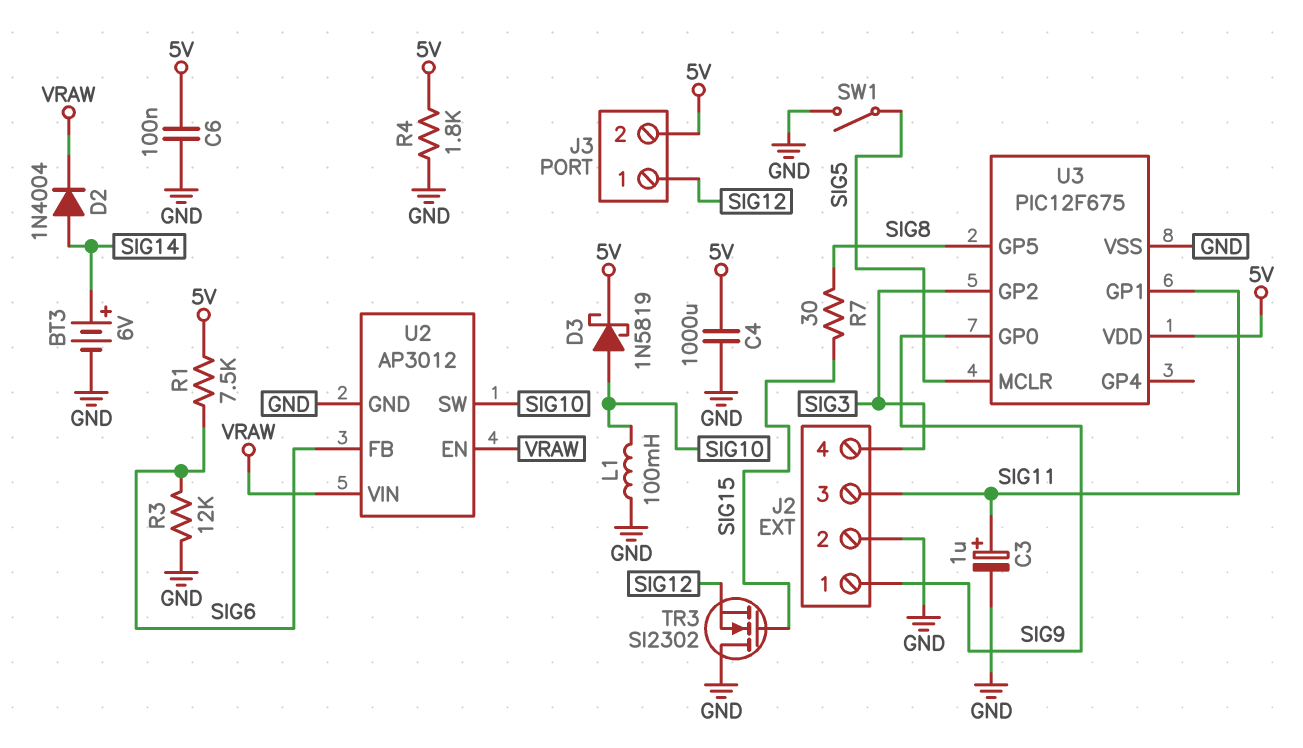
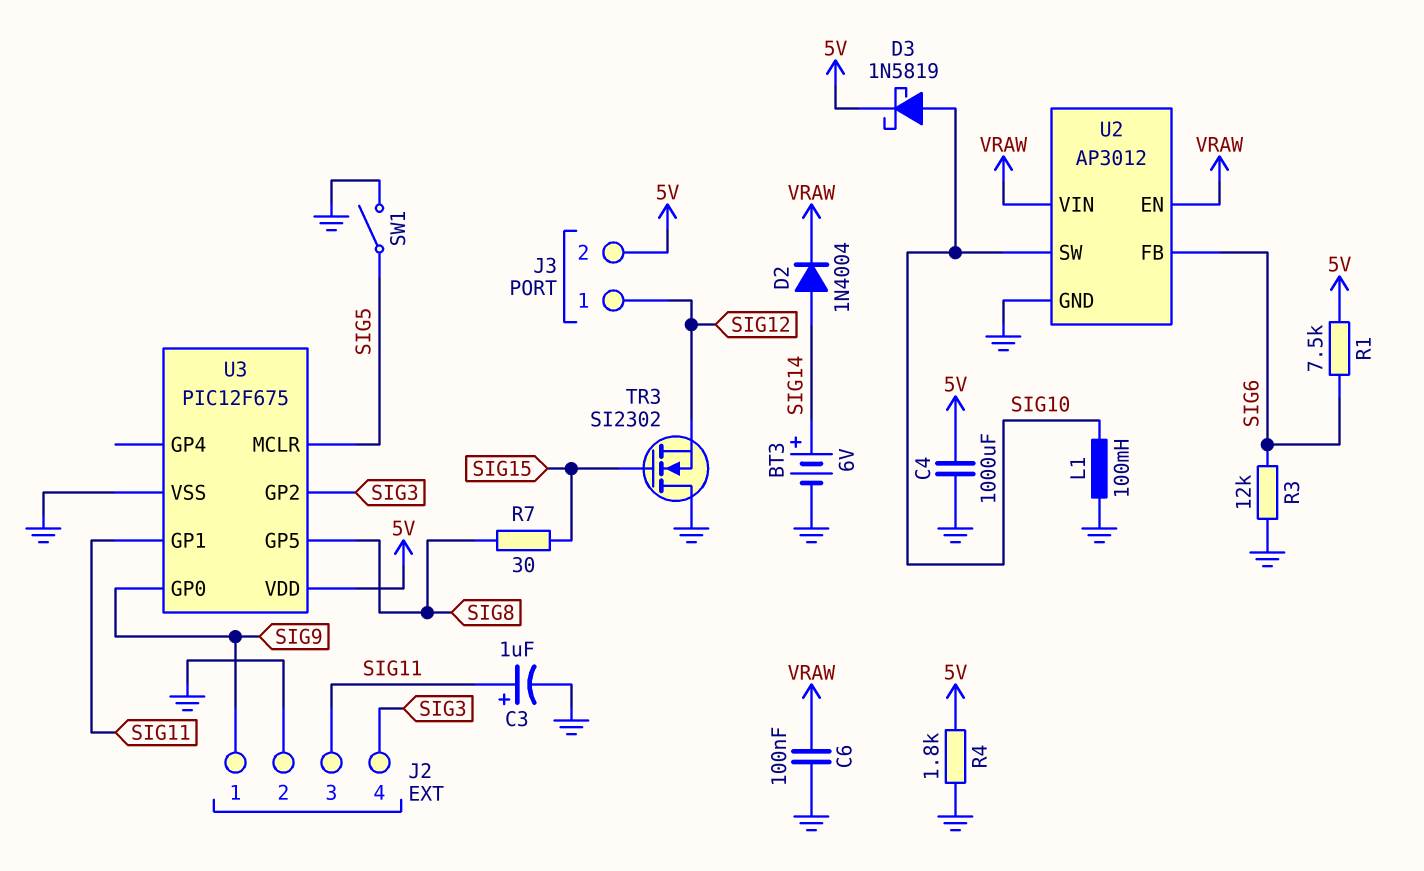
C6: 100nF (5V, GND) -> 100nF (GND, VRAW)

